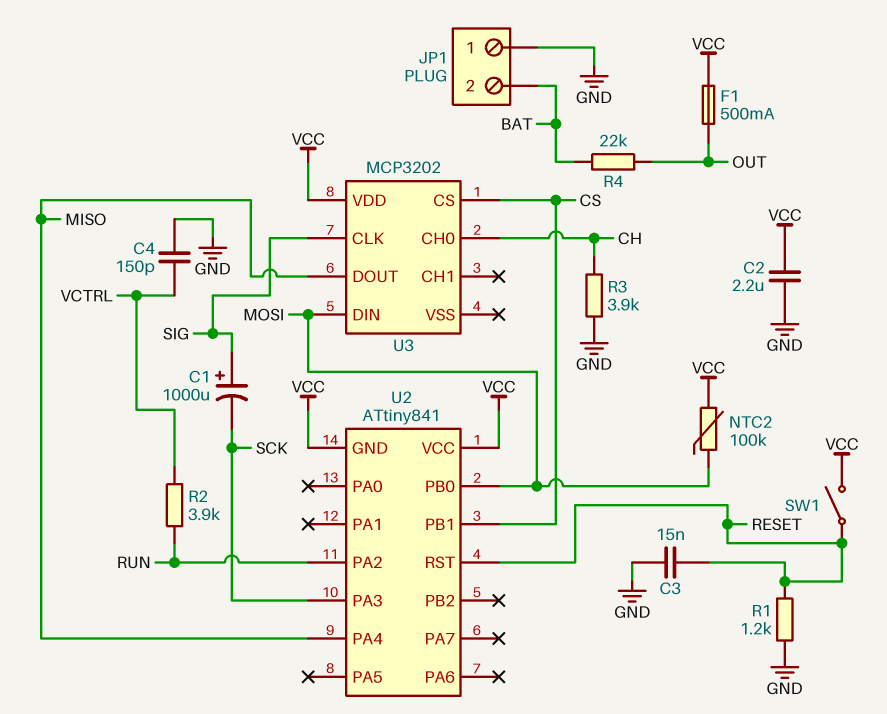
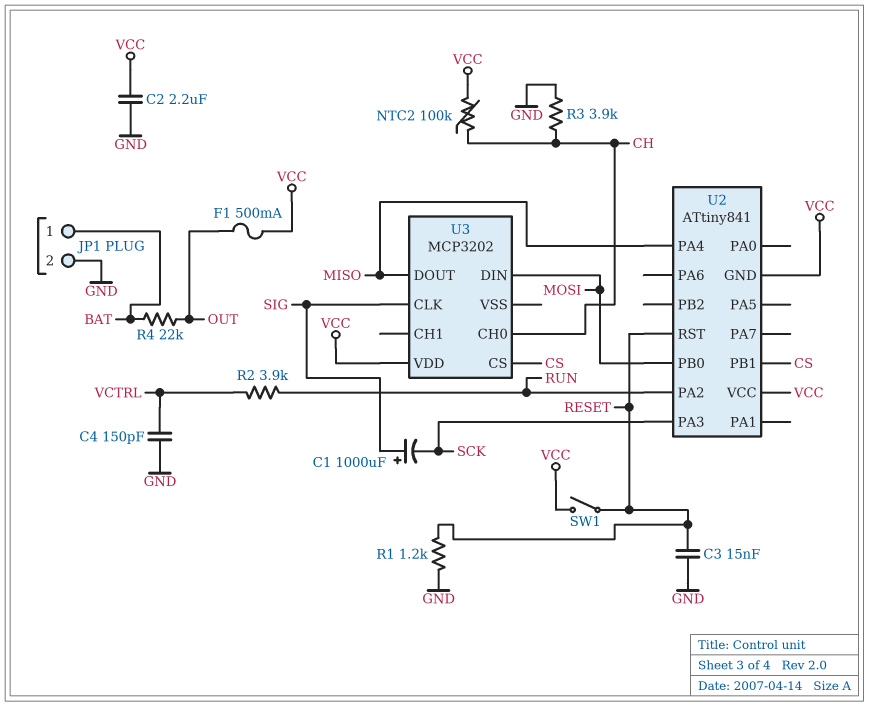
JP1 pin 1: GND -> BAT
JP1 pin 2: BAT -> GND
NTC2: 100k (MOSI, VCC) -> 100k (CH, VCC)

